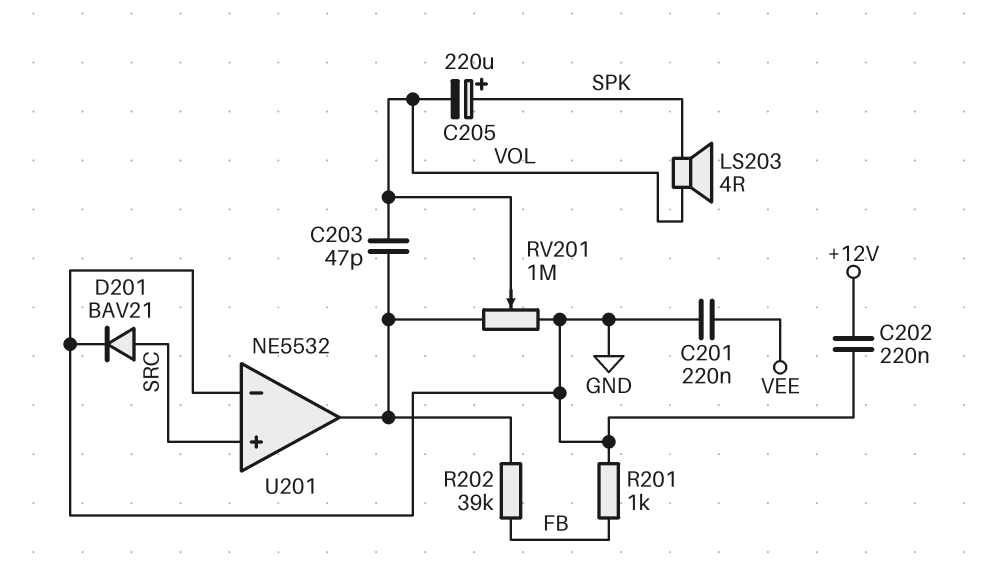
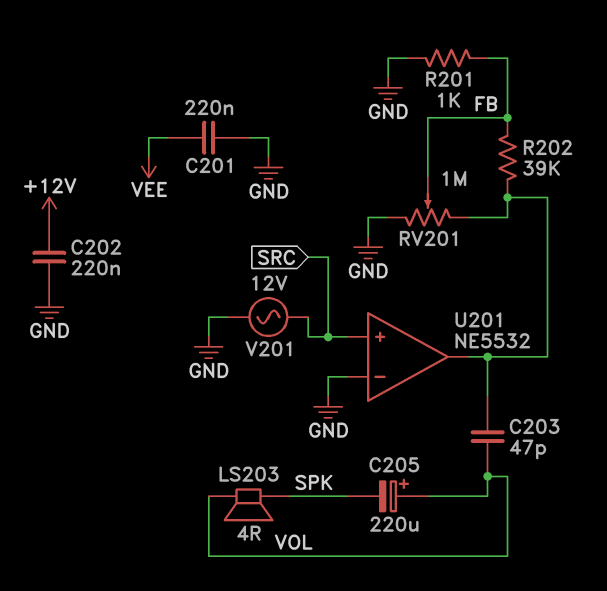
C205: 220uF (plus SPK, minus VOL) -> 220uF (plus VOL, minus SPK)
D201: diode BAV21 (A SRC, K GND) -> none
RV201: 1M (GND, U201/out, wiper VOL) -> 1M (GND, U201/out, wiper FB)
V201: none -> AC 12V (GND, SRC)

